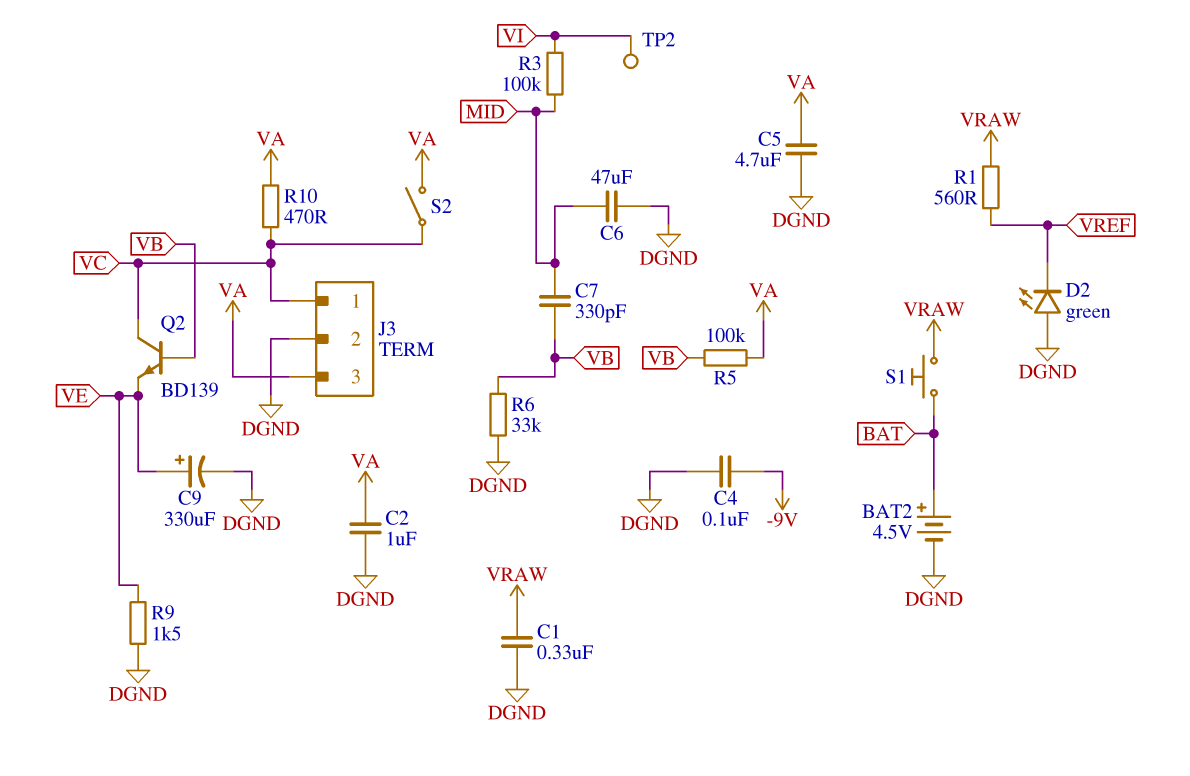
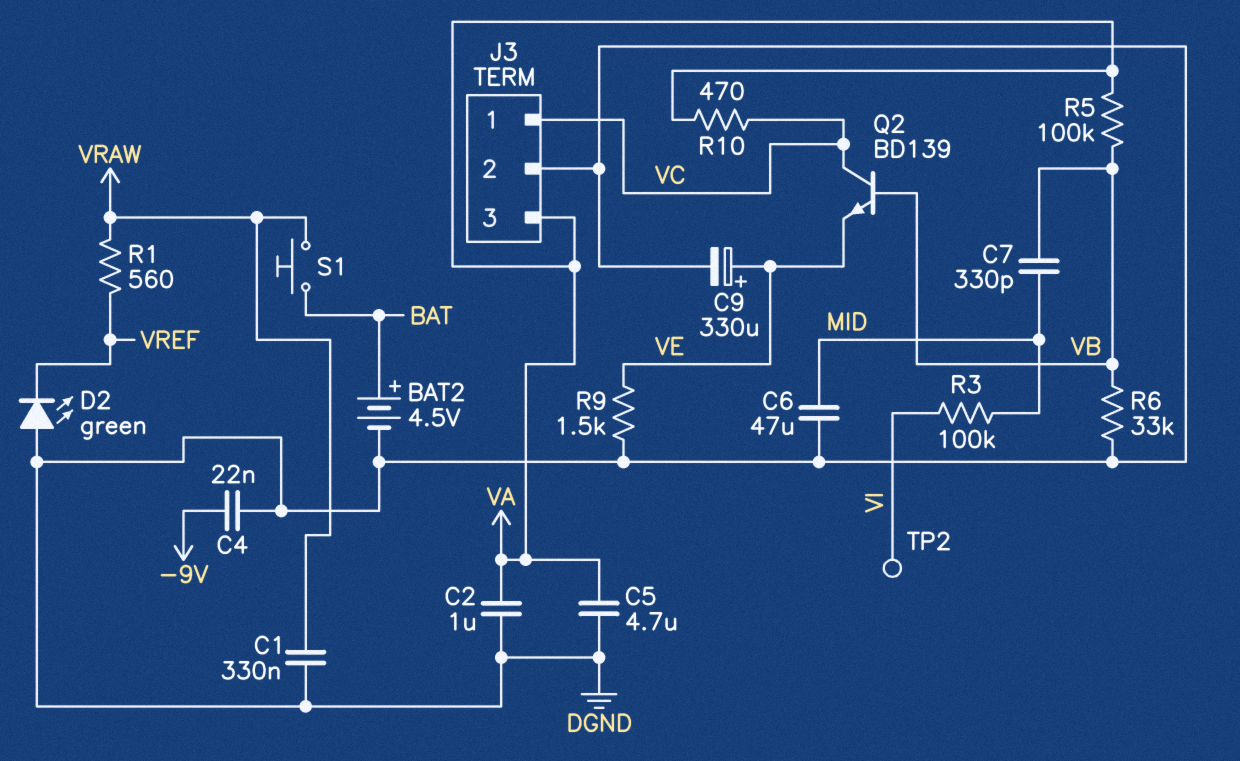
C4: 100nF (-9V, DGND) -> 22nF (-9V, DGND)
S2: switch (VA, VC) -> none

